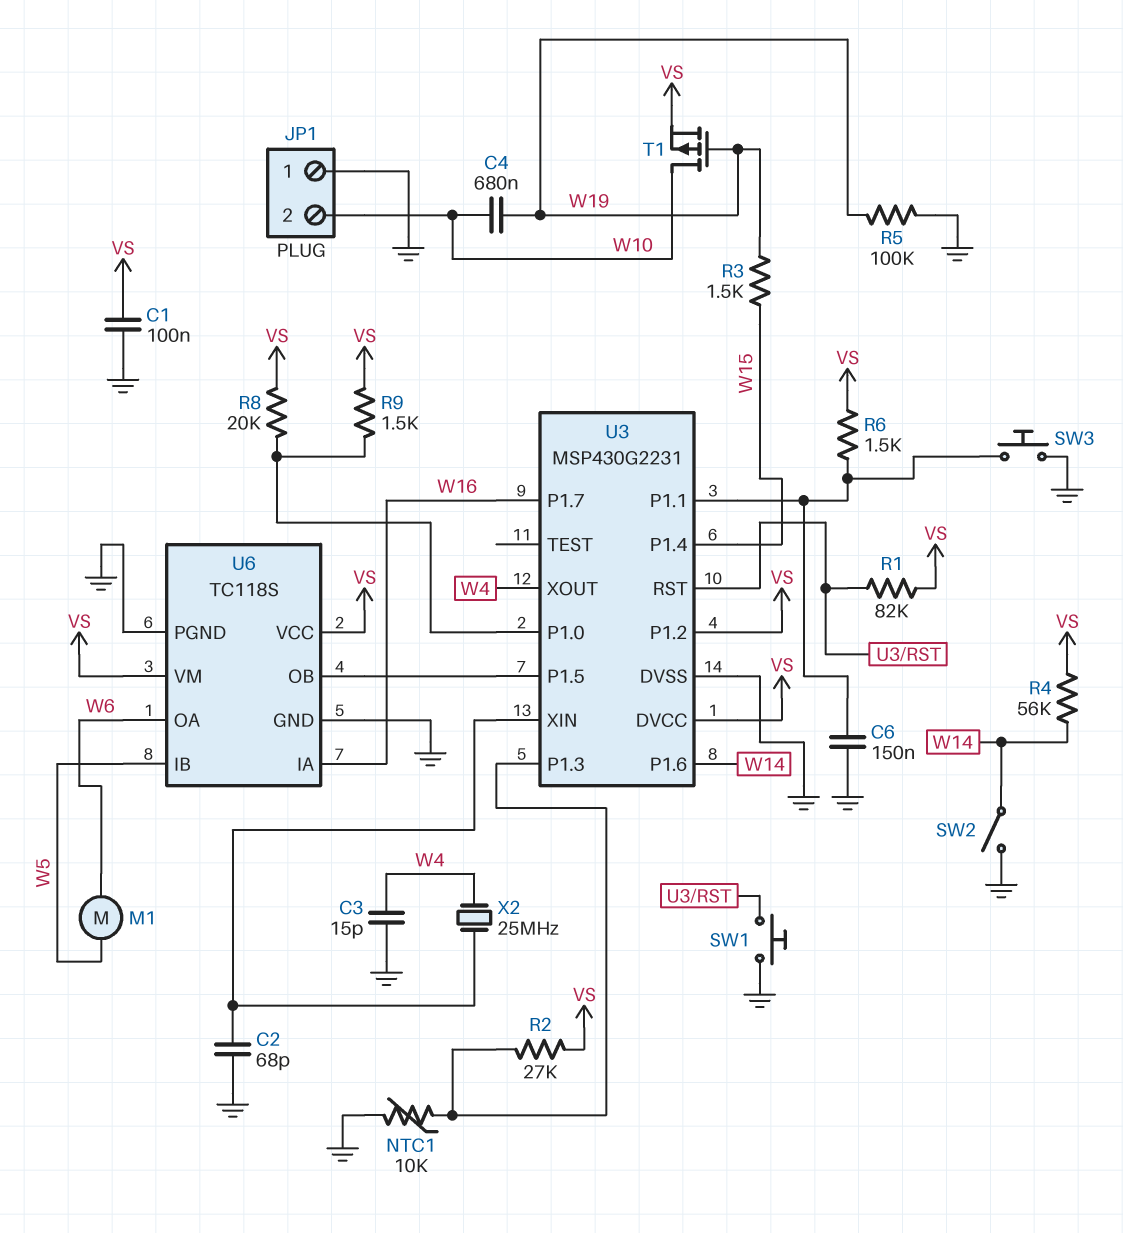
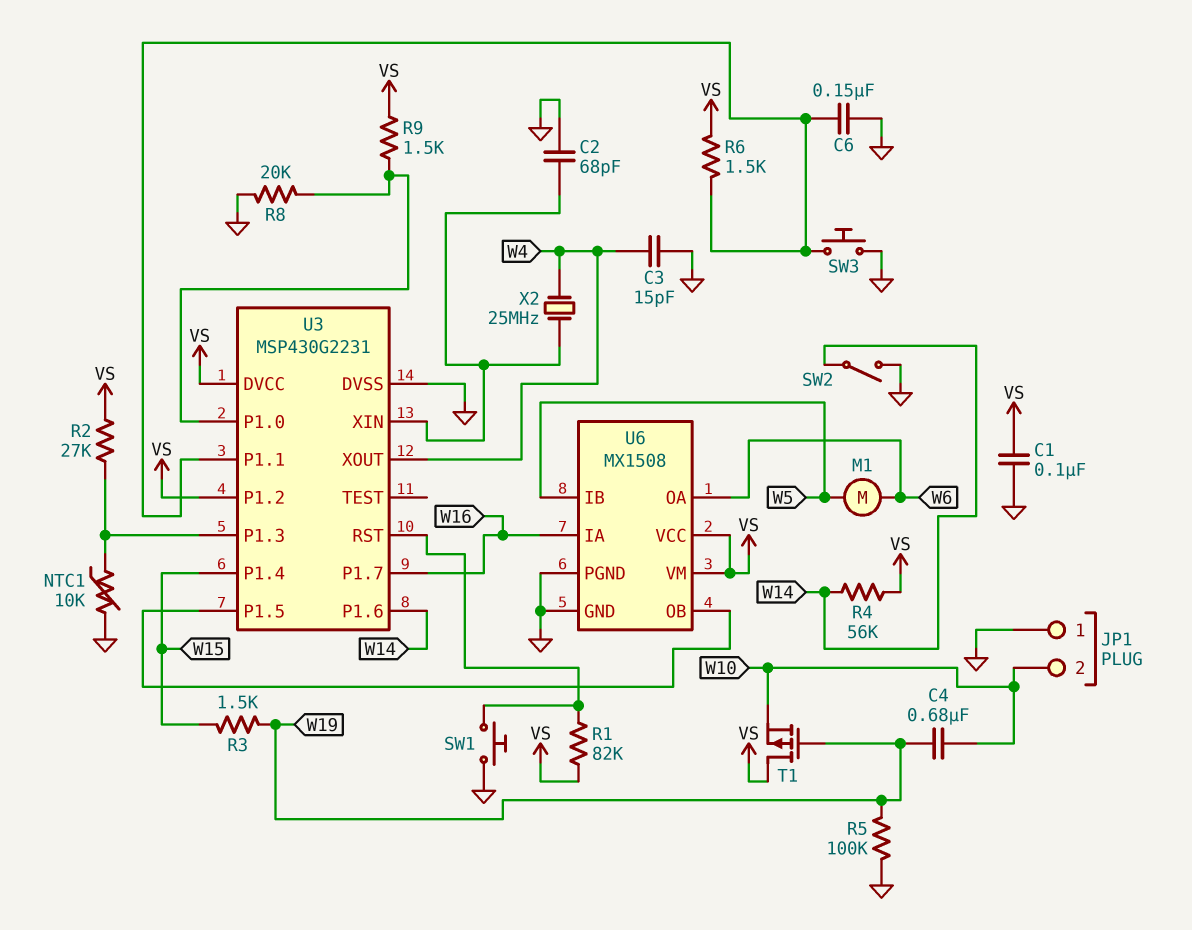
R8: 20k (U3/P1.0, VS) -> 20k (GND, U3/P1.0)
T1: PMOS (G W19, D W10, S VS) -> PMOS (G W19, D VS, S W10)
U6: TC118S -> MX1508

